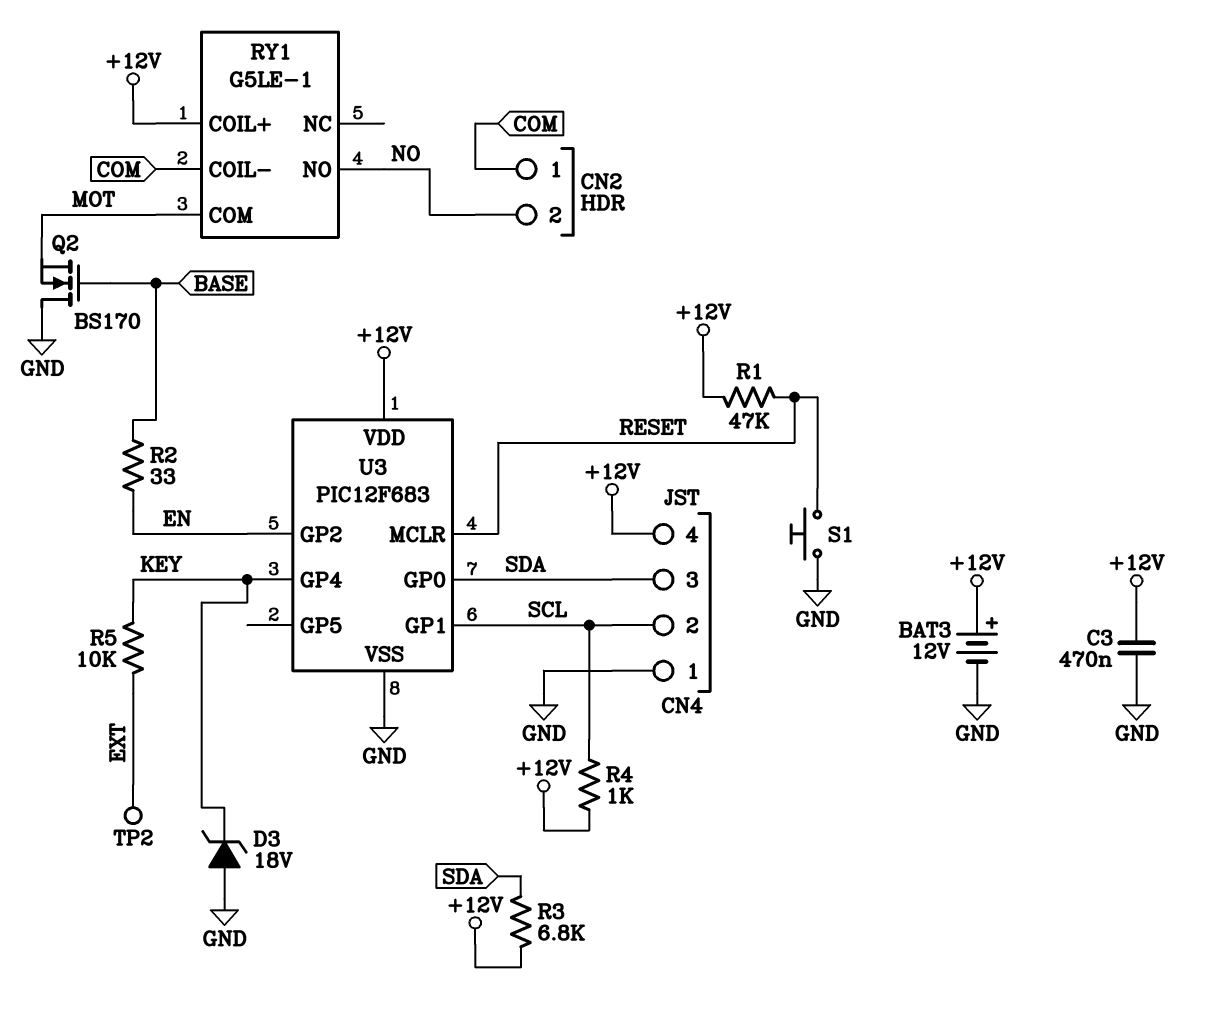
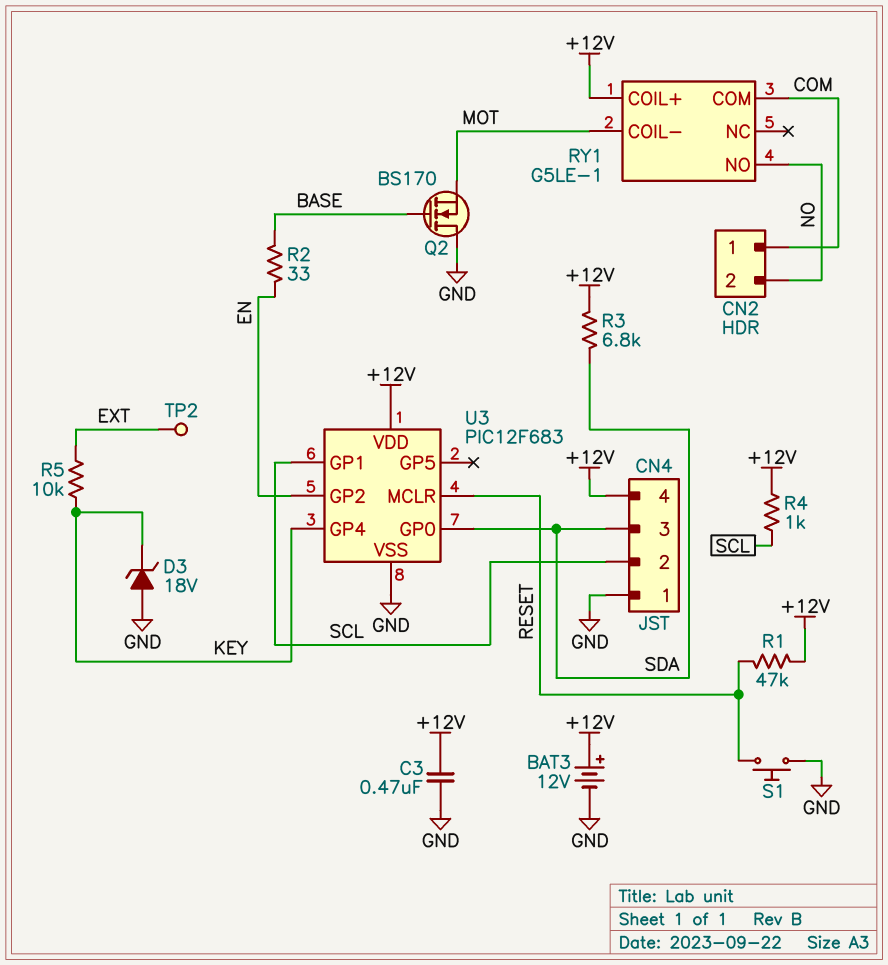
RY1 pin COIL-: COM -> MOT
RY1 pin COM: MOT -> COM

